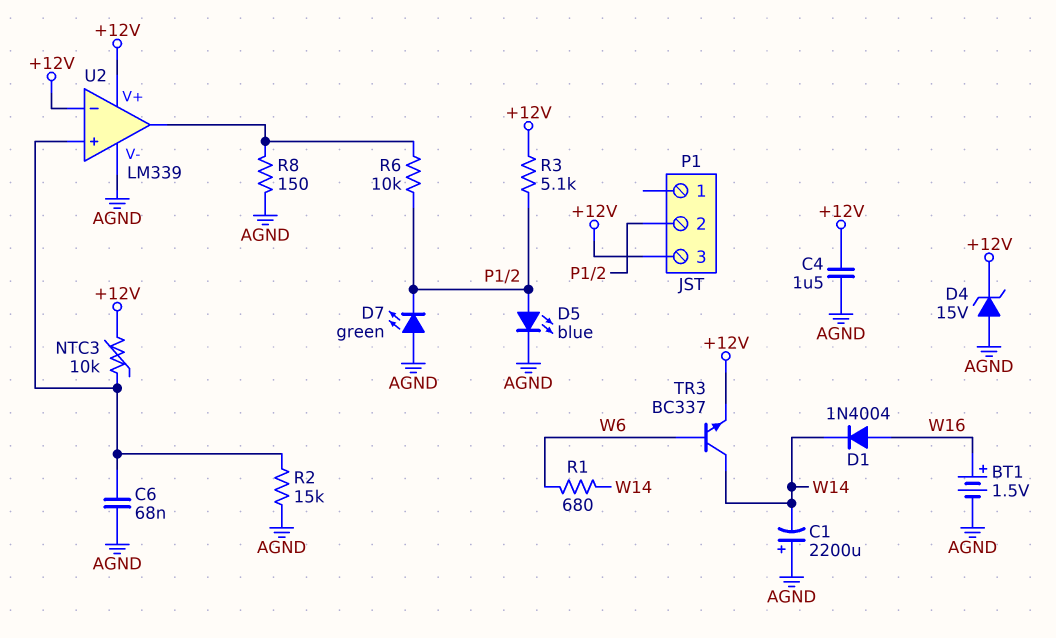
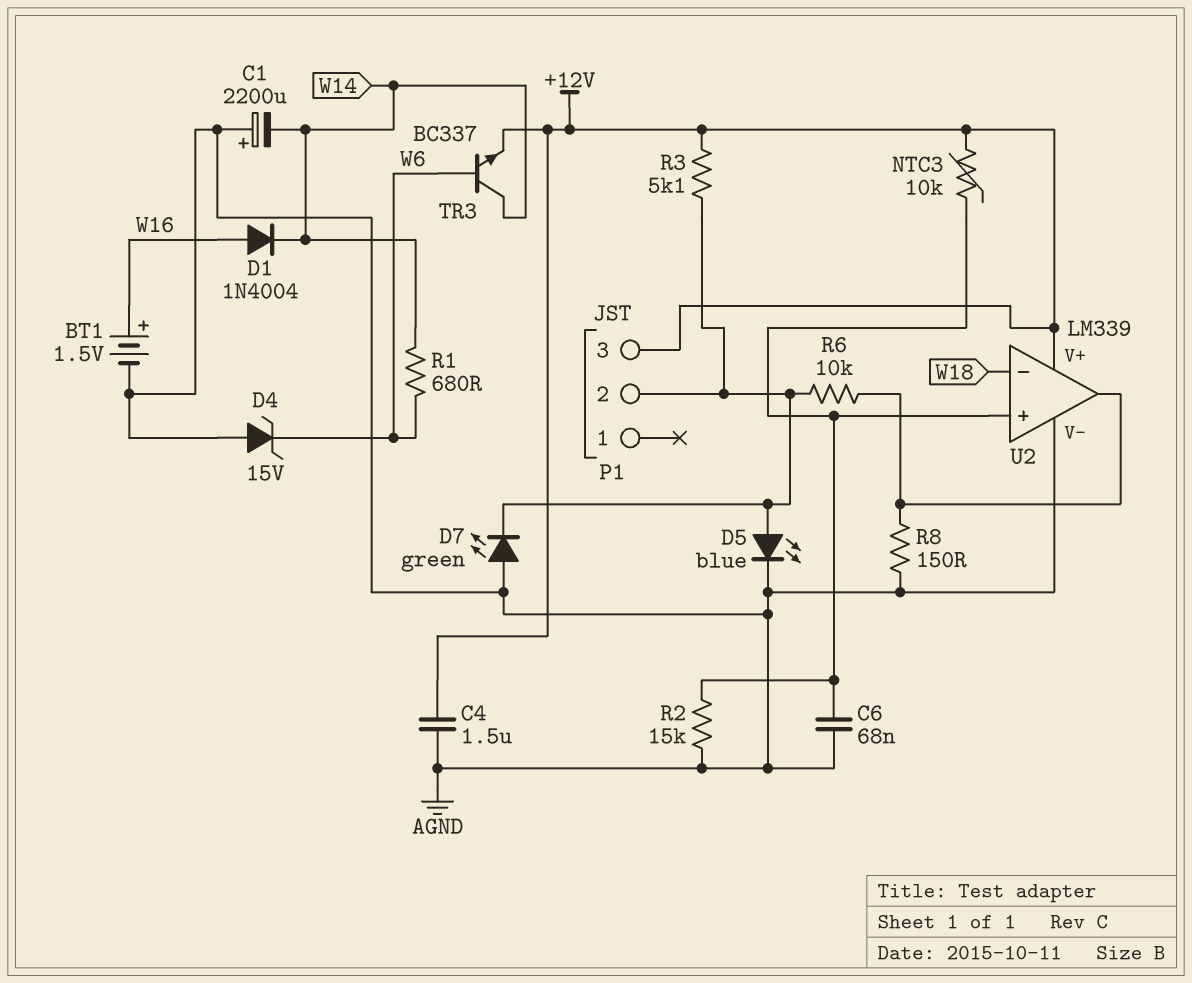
D4: zener 15V (A AGND, K +12V) -> zener 15V (A AGND, K W6)
U2 pin in-: +12V -> W18

